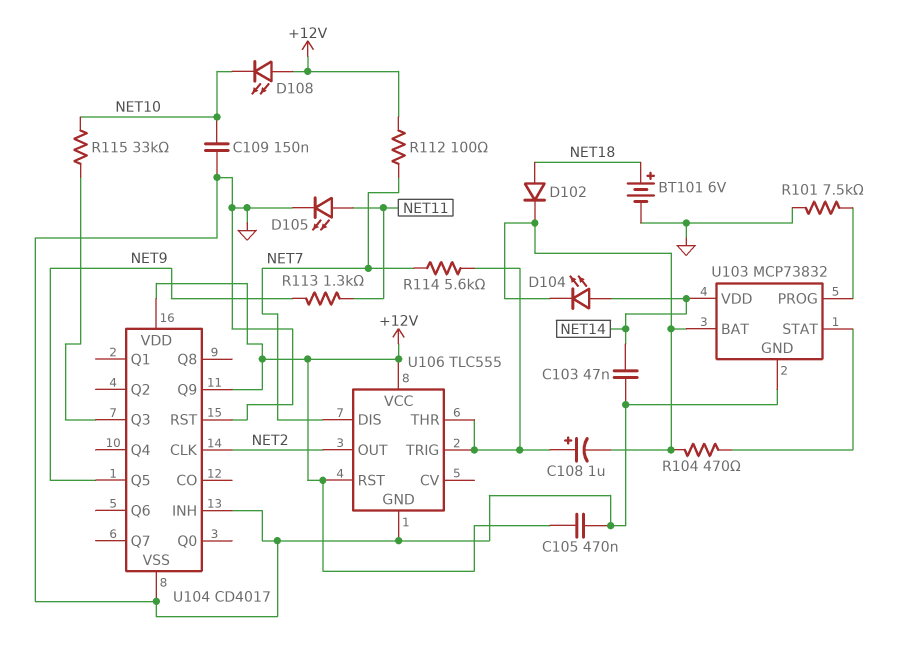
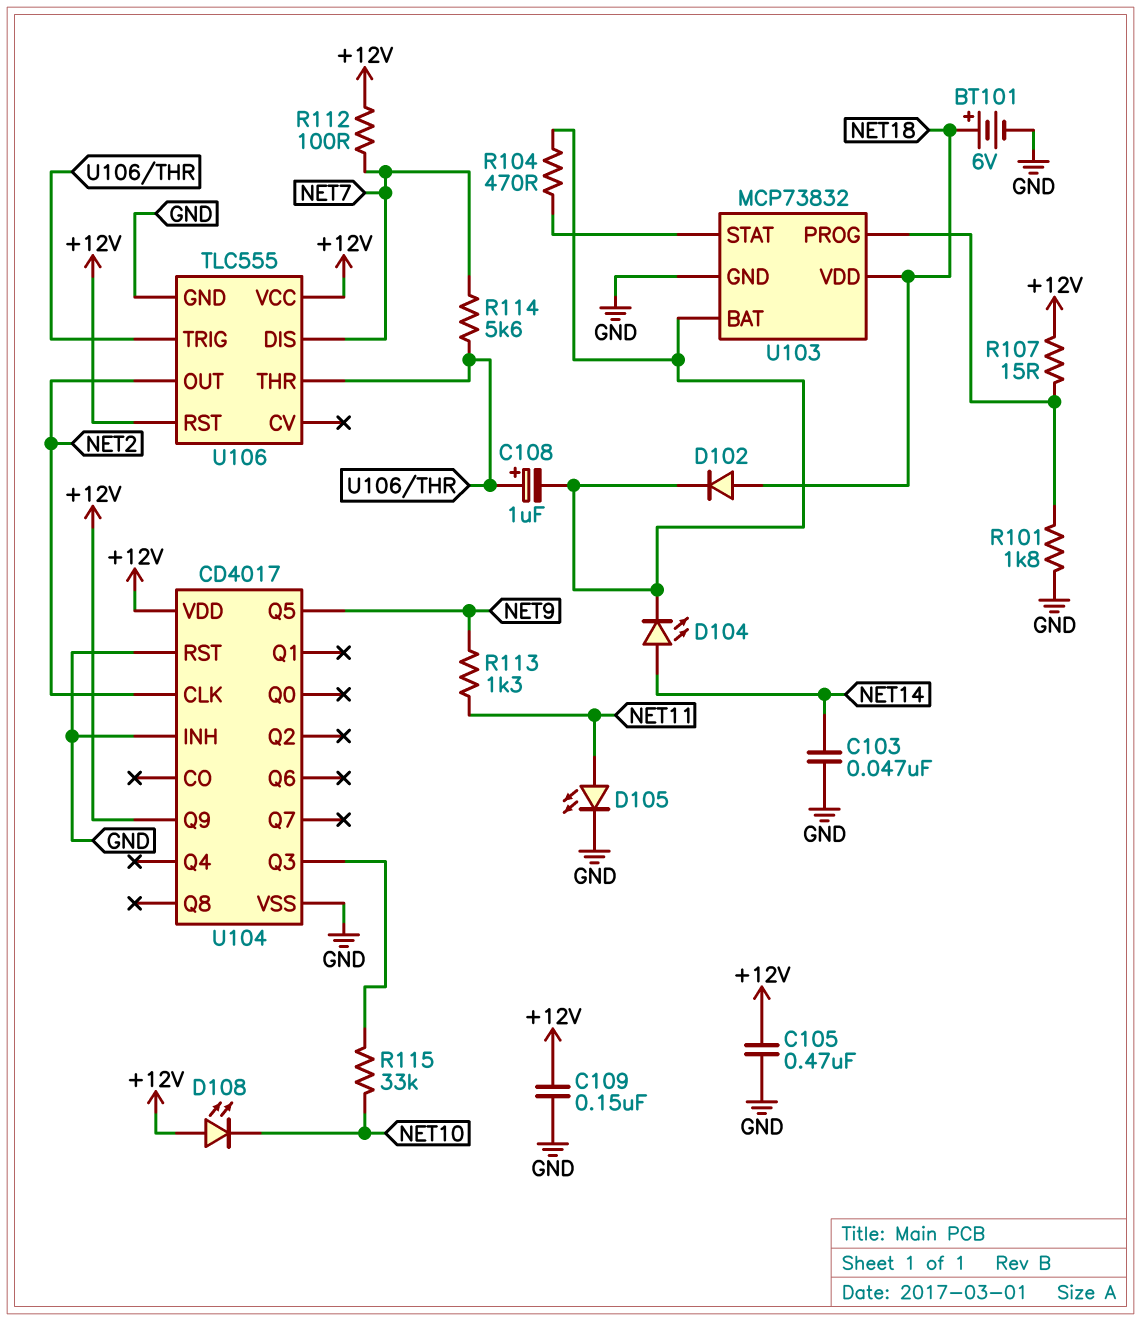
C109: 150nF (GND, NET10) -> 150nF (+12V, GND)
R101: 7.5k (GND, U103/PROG) -> 1.8k (GND, U103/PROG)
R107: none -> 15 (+12V, U103/PROG)
U103 pin VDD: NET14 -> NET18

